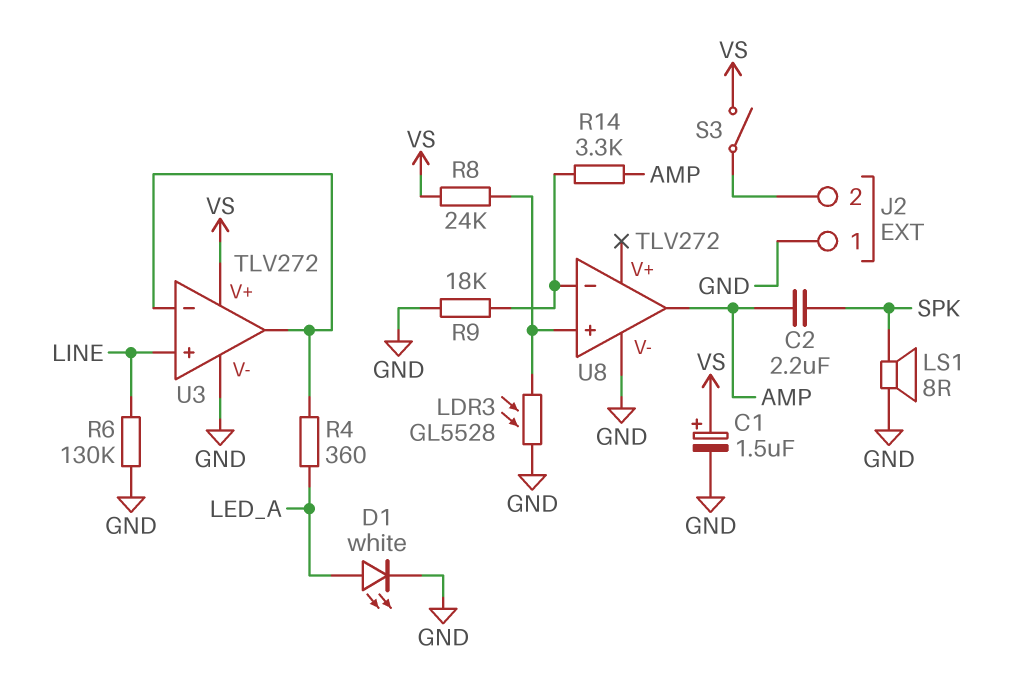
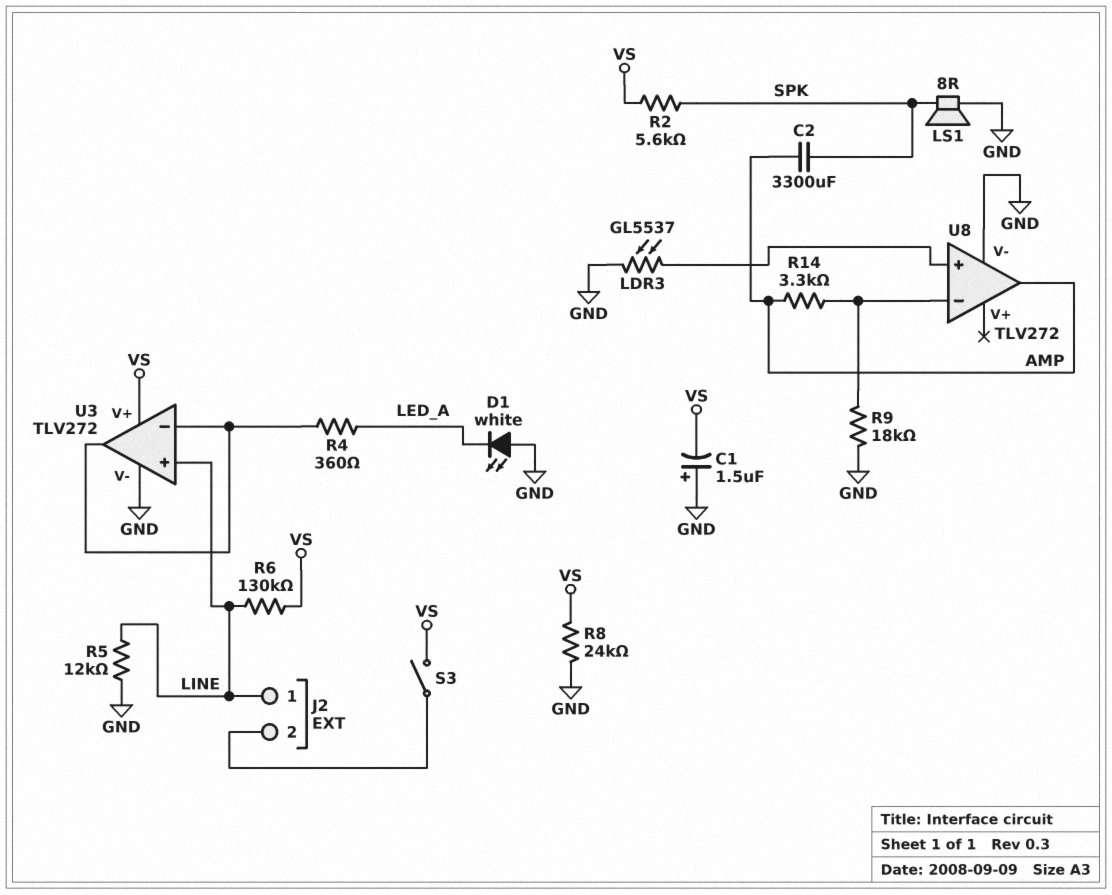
C1: 1.5uF (plus VS, minus GND) -> 1.5uF (plus GND, minus VS)
C2: 2.2uF (AMP, SPK) -> 3300uF (AMP, SPK)
D1: LED white (A LED_A, K GND) -> LED white (A GND, K LED_A)
J2 pin 1: GND -> LINE
LDR3: GL5528 (GND, U8/in+) -> GL5537 (GND, U8/in+)
R2: none -> 5.6k (SPK, VS)
R5: none -> 12k (GND, LINE)
R6: 130k (GND, LINE) -> 130k (LINE, VS)
R8: 24k (U8/in+, VS) -> 24k (GND, VS)

